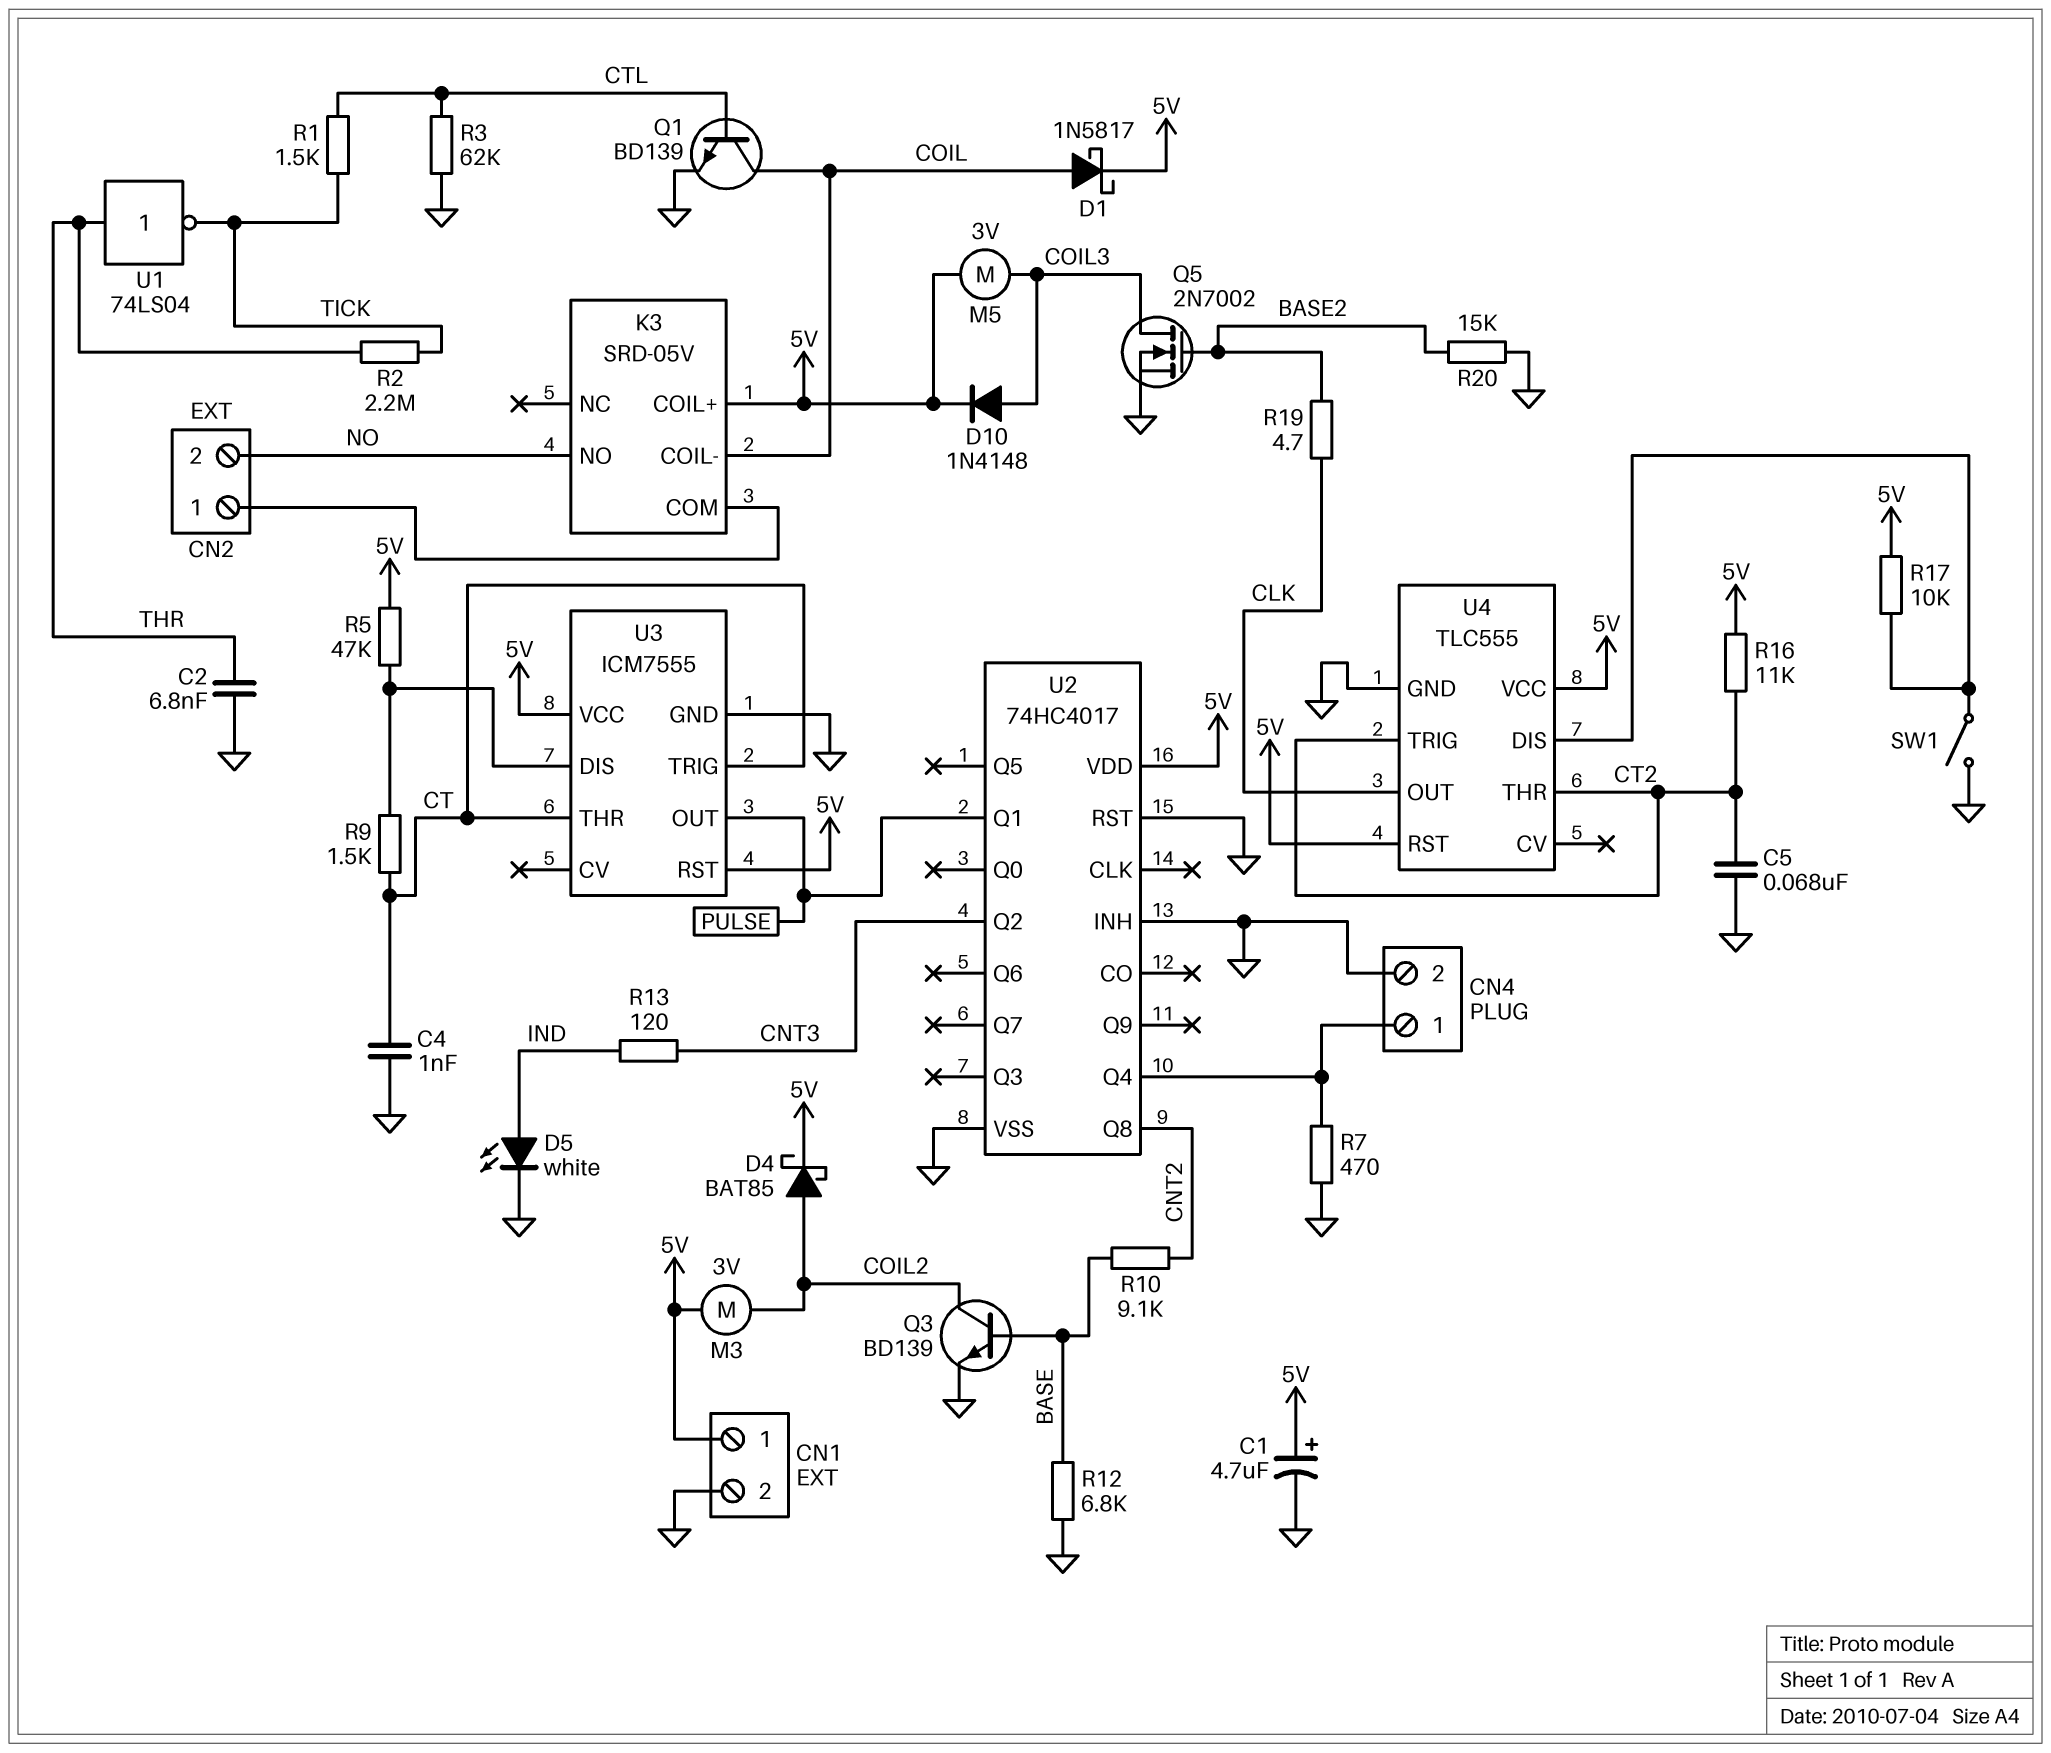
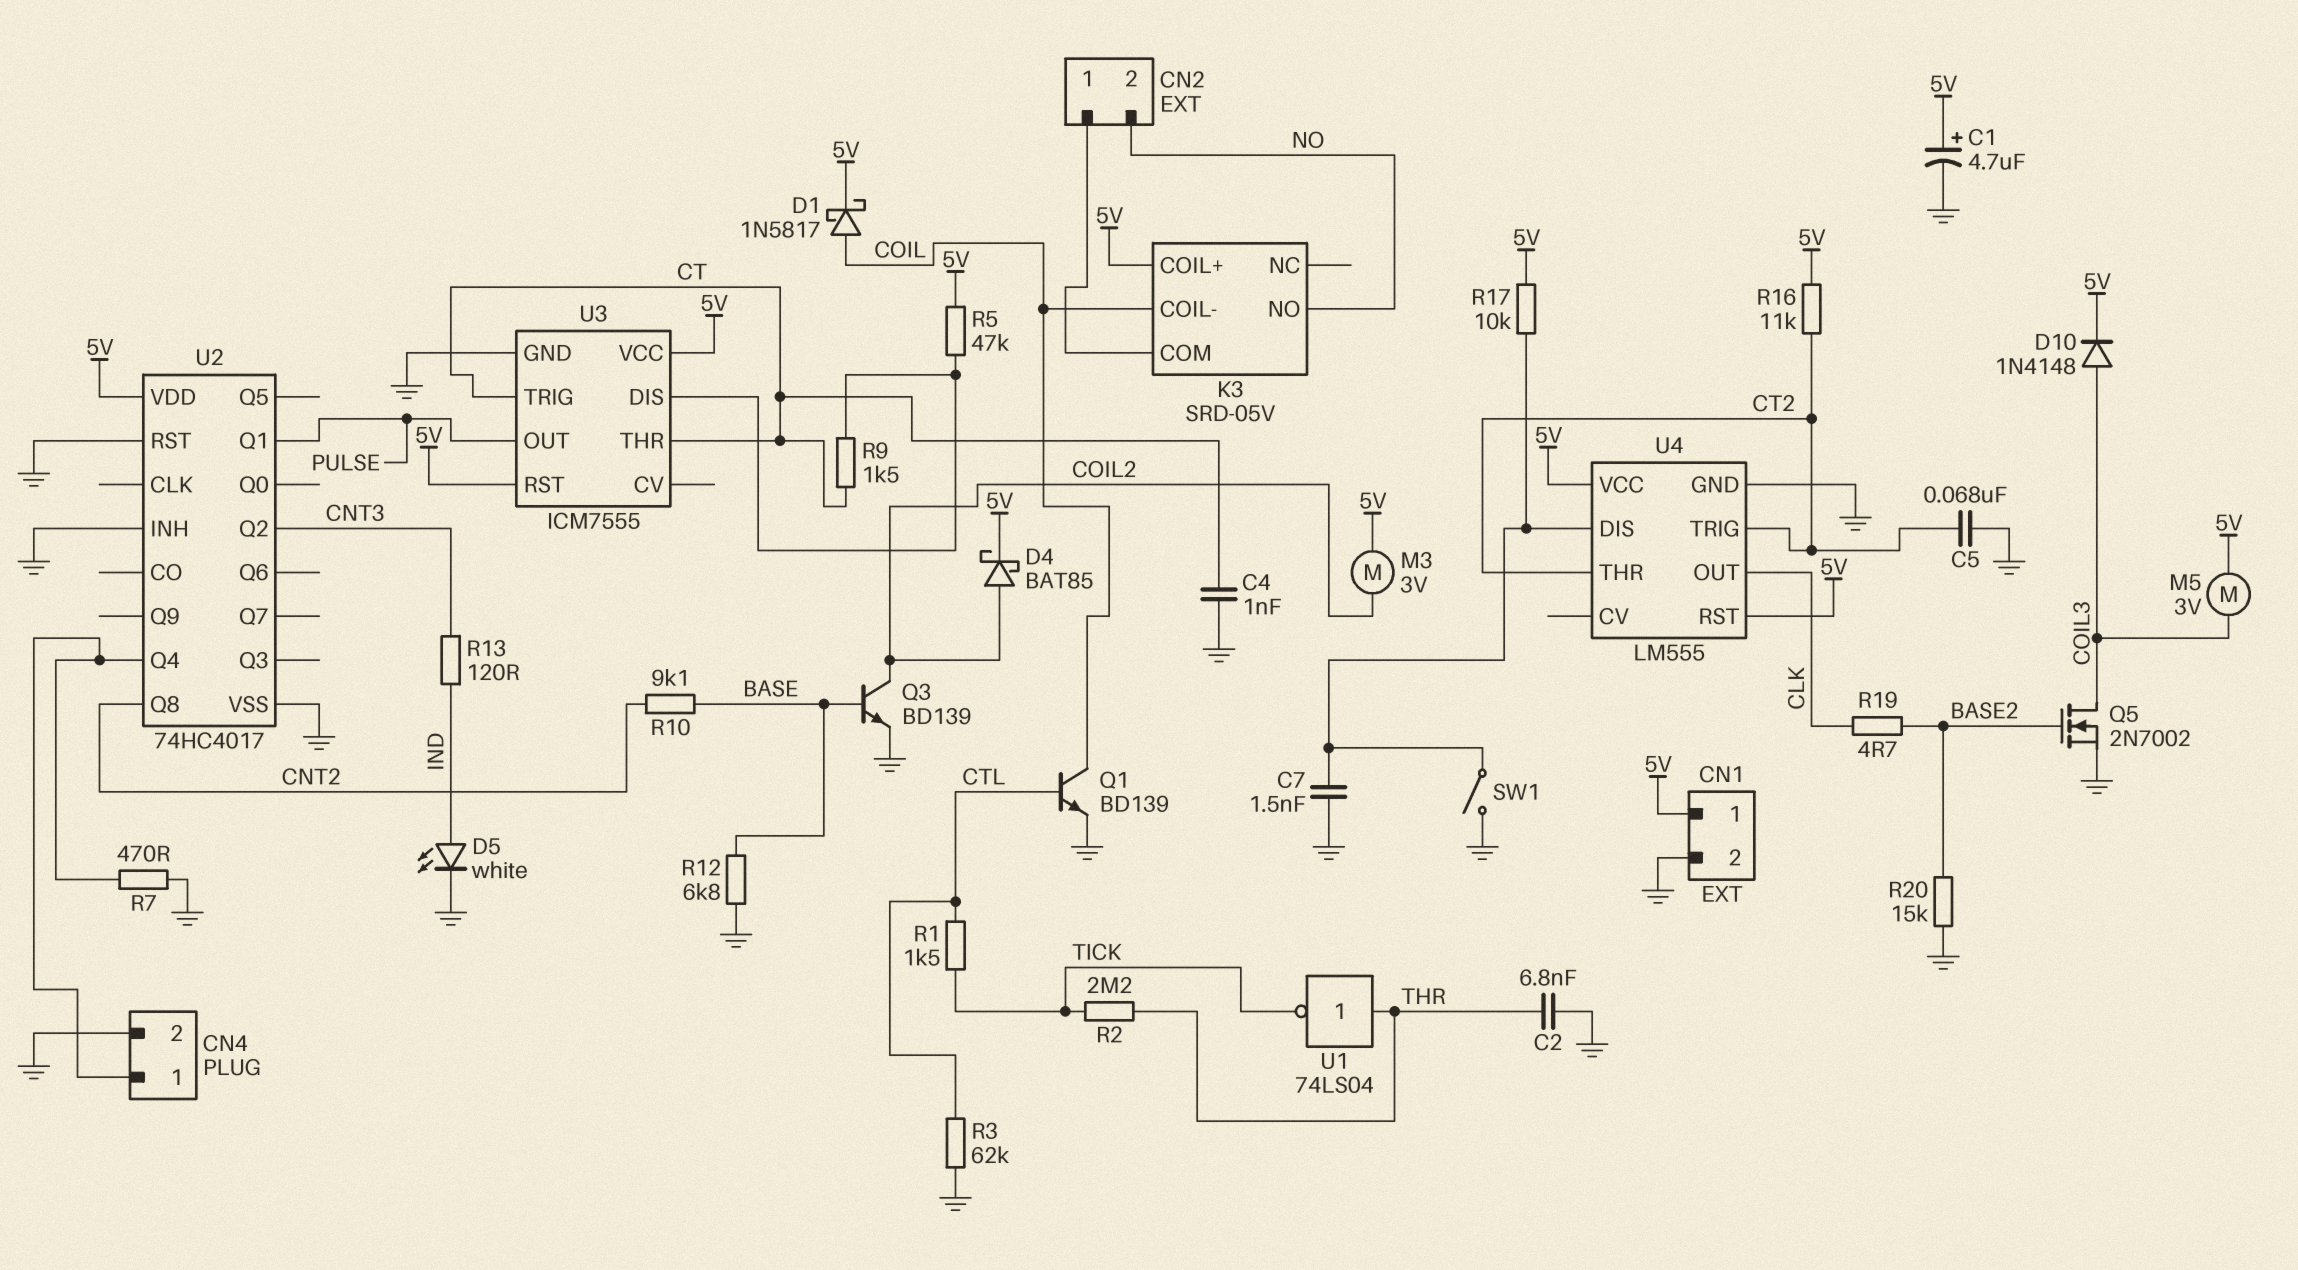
C7: none -> 1.5nF (GND, U4/DIS)
U4: TLC555 -> LM555

